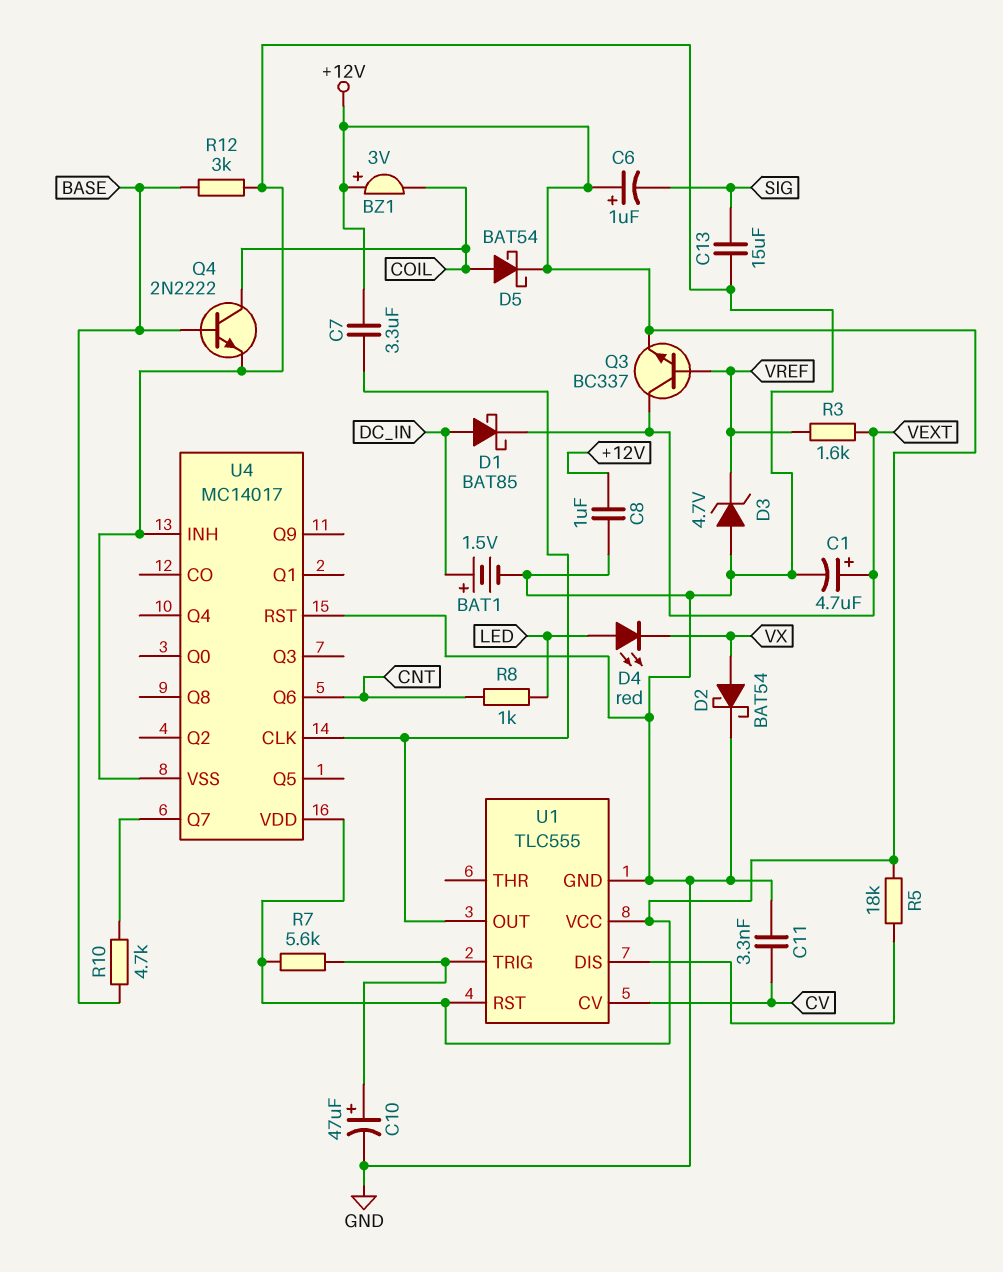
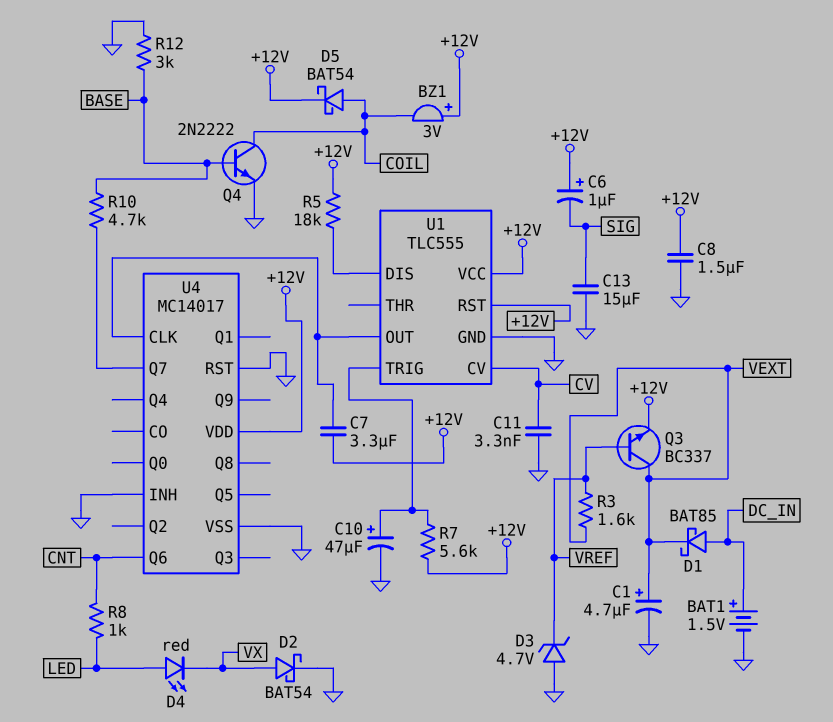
C8: 1uF (+12V, GND) -> 1.5uF (+12V, GND)

